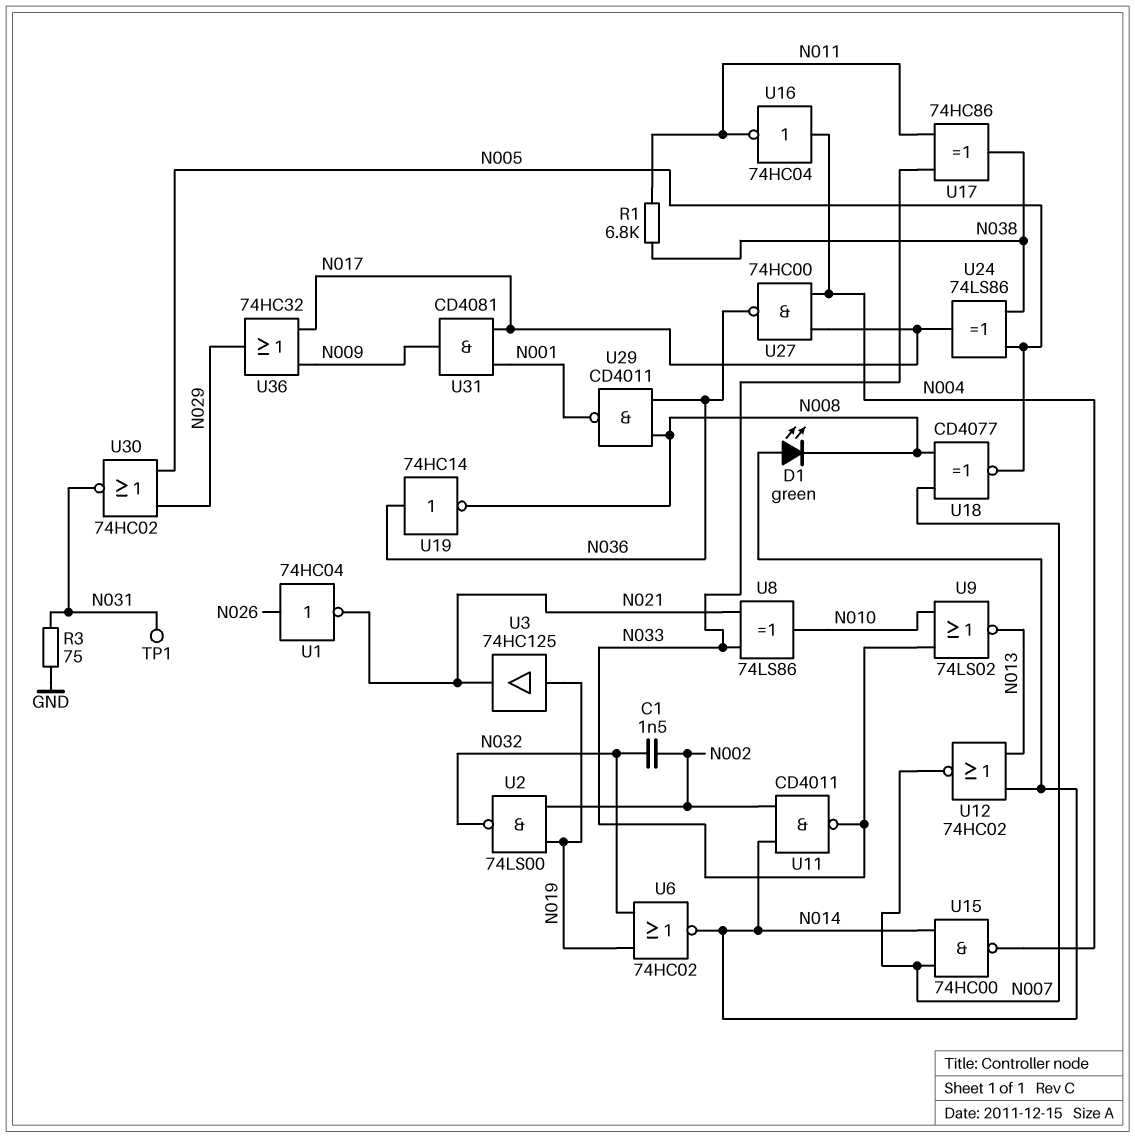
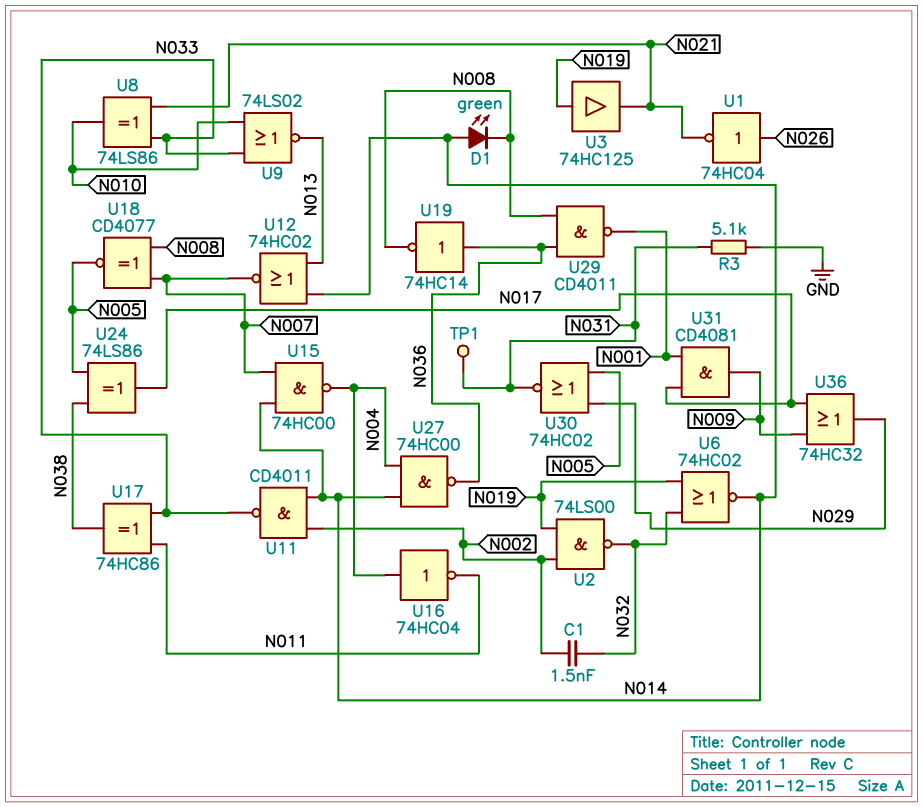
R1: 6.8k (N011, N038) -> none
R3: 75 (GND, N031) -> 5.1k (GND, N031)
U27: NAND 74HC00 (in N004, in N017, out N036) -> NAND 74HC00 (in N004, in N014, out N036)

